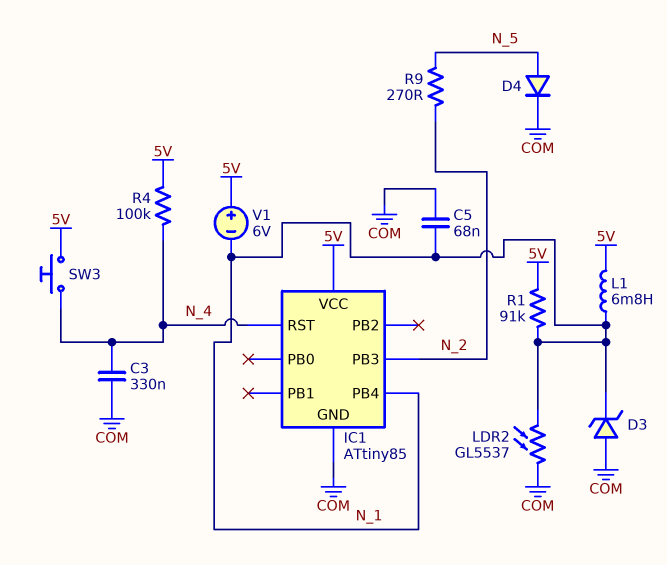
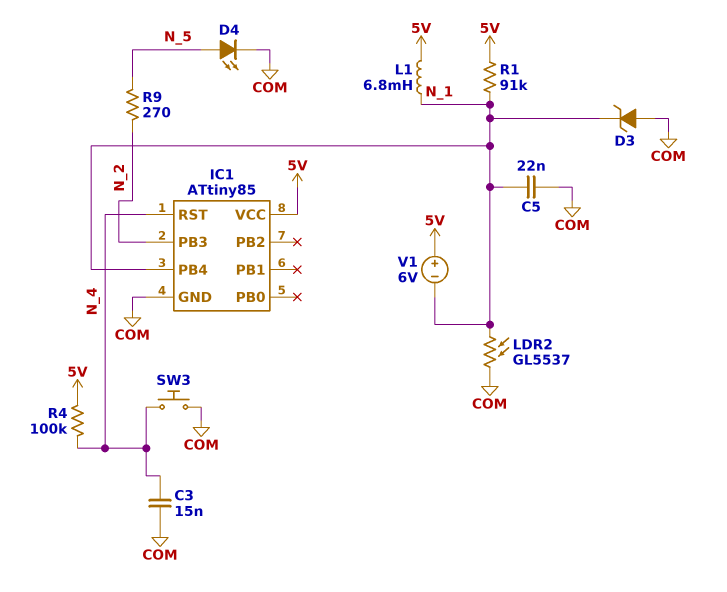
C3: 330nF (COM, N_4) -> 15nF (COM, N_4)
C5: 68nF (COM, N_1) -> 22nF (COM, N_1)
D4: diode (A N_5, K COM) -> LED (A N_5, K COM)
SW3: button (5V, N_4) -> button (COM, N_4)

